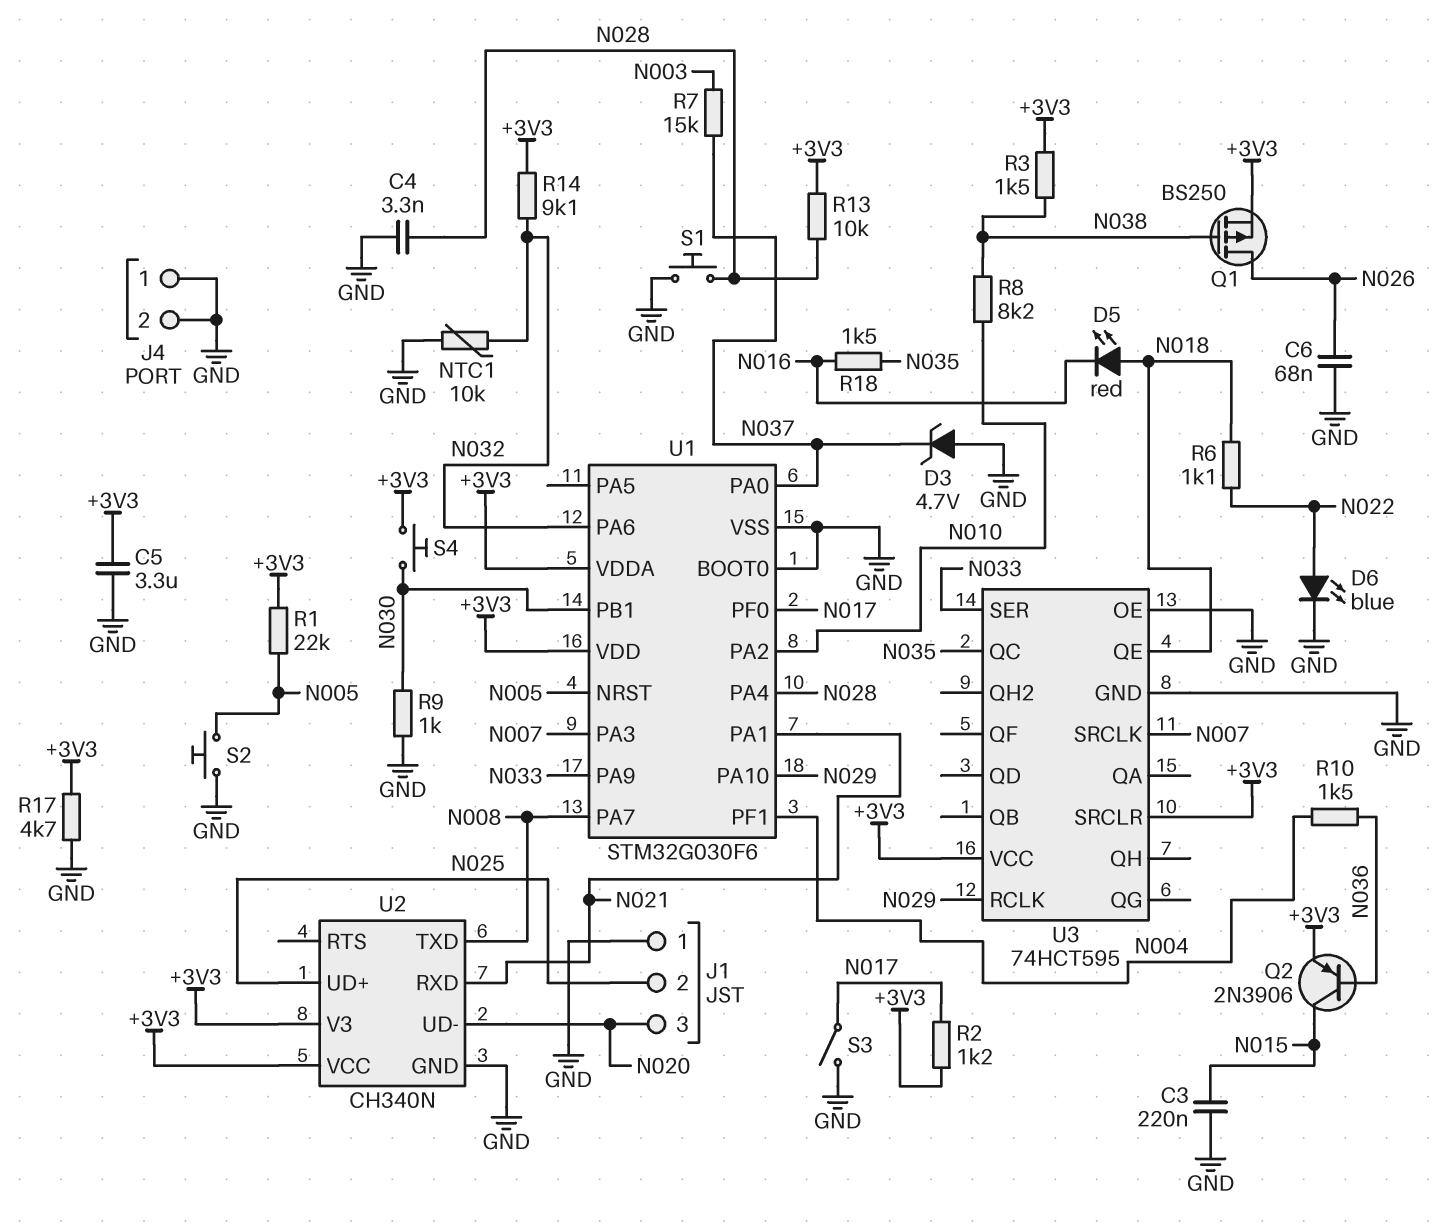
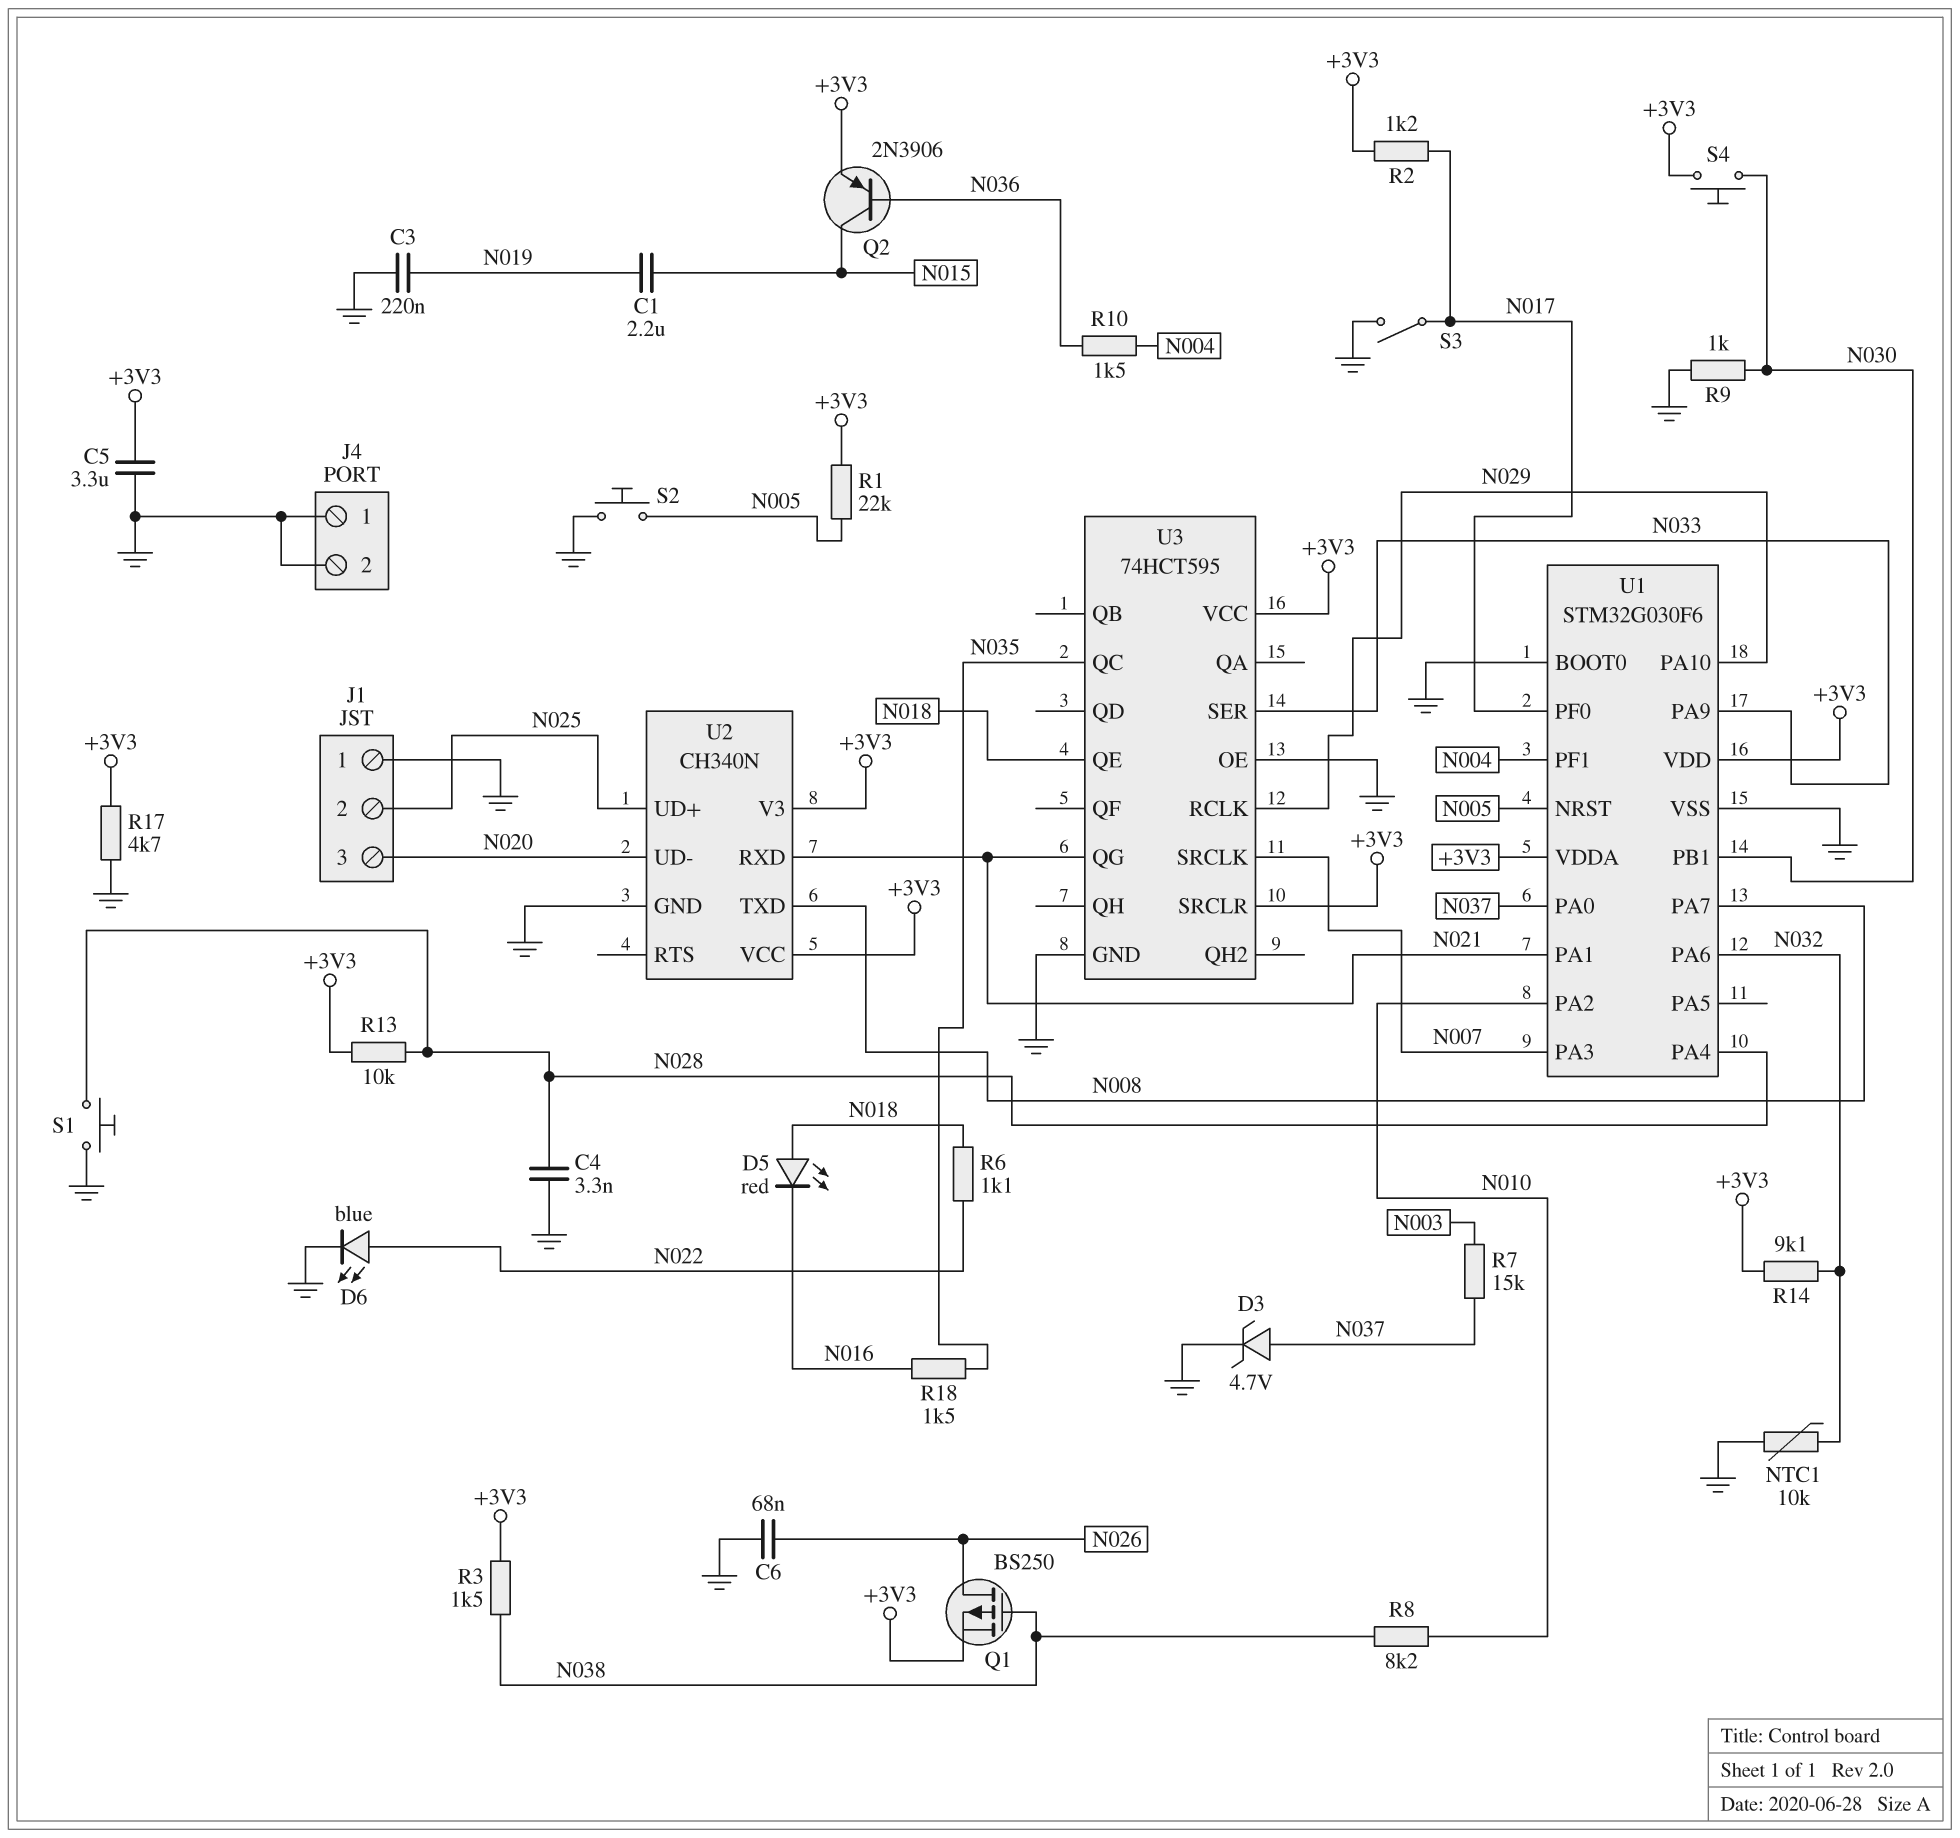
C1: none -> 2.2uF (N015, N019)
C3: 220nF (GND, N015) -> 220nF (GND, N019)
D3: zener 4.7V (A GND, K N037) -> zener 4.7V (A N037, K GND)
U3 pin QG: none -> N021

